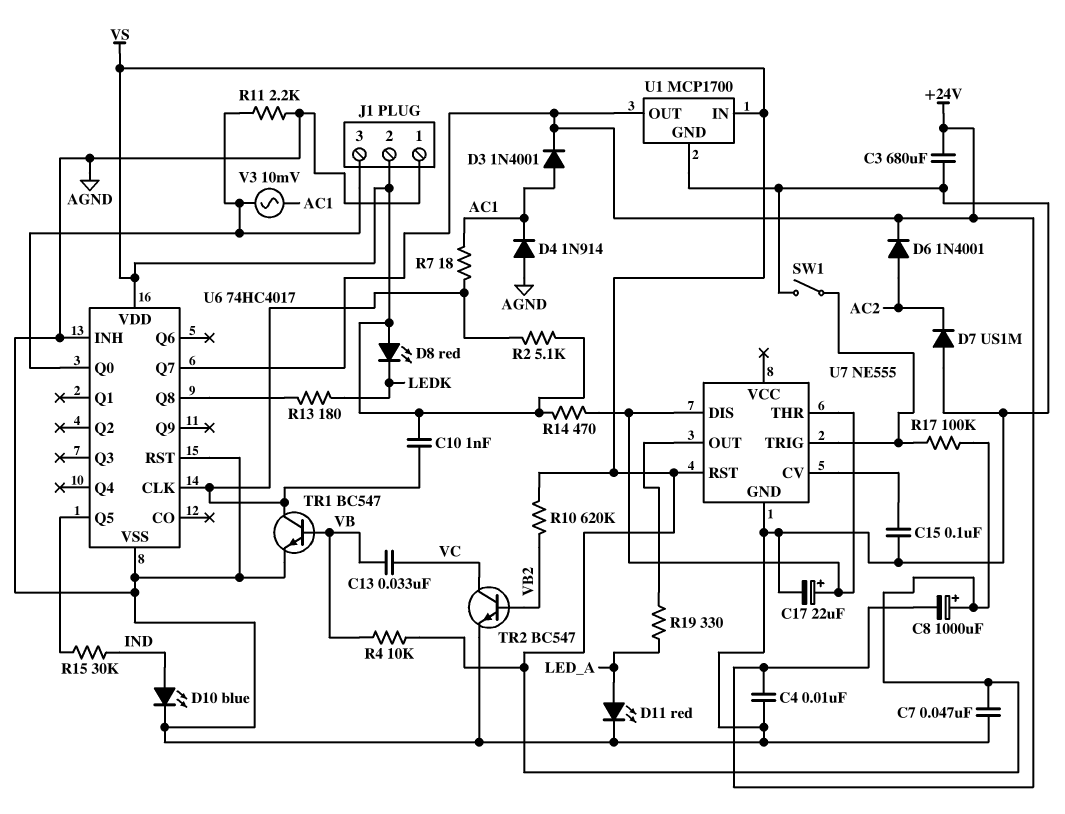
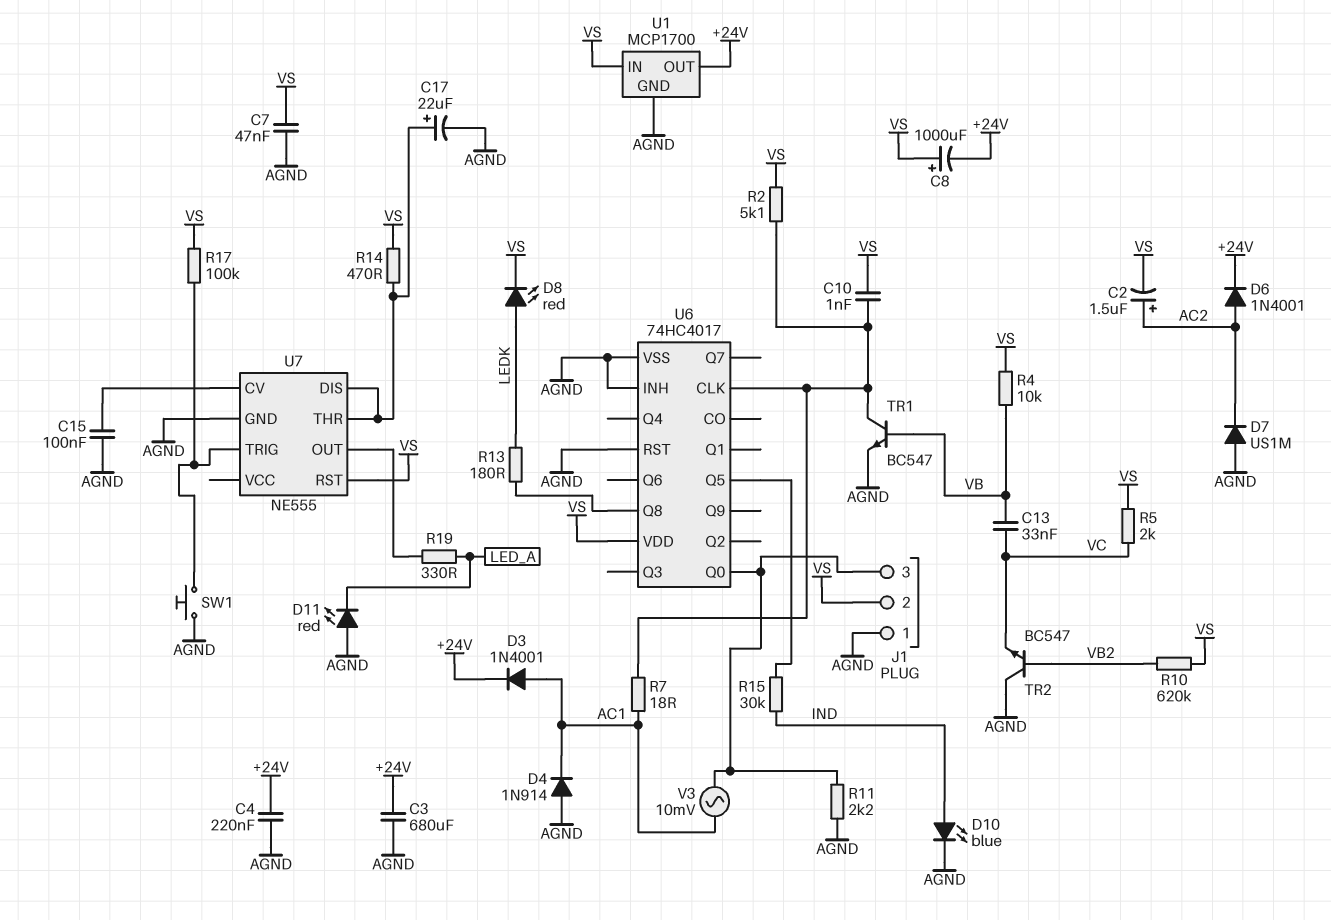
C2: none -> 1.5uF (plus AC2, minus VS)
C4: 10nF (+24V, AGND) -> 220nF (+24V, AGND)
D8: LED red (A VS, K LEDK) -> LED red (A LEDK, K VS)
D11: LED red (A LED_A, K AGND) -> LED red (A AGND, K LED_A)
R5: none -> 2k (VC, VS)
SW1: switch (AGND, U7/TRIG) -> button (AGND, U7/TRIG)
TR2: NPN BC547 (B VB2, C VC, E AGND) -> NPN BC547 (B VB2, C AGND, E VC)
U6 pin Q7: +24V -> none

